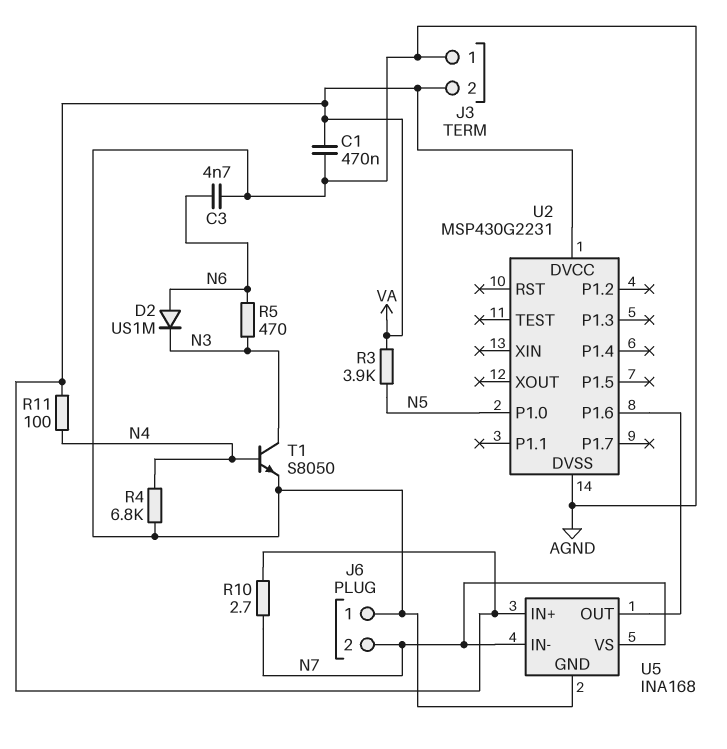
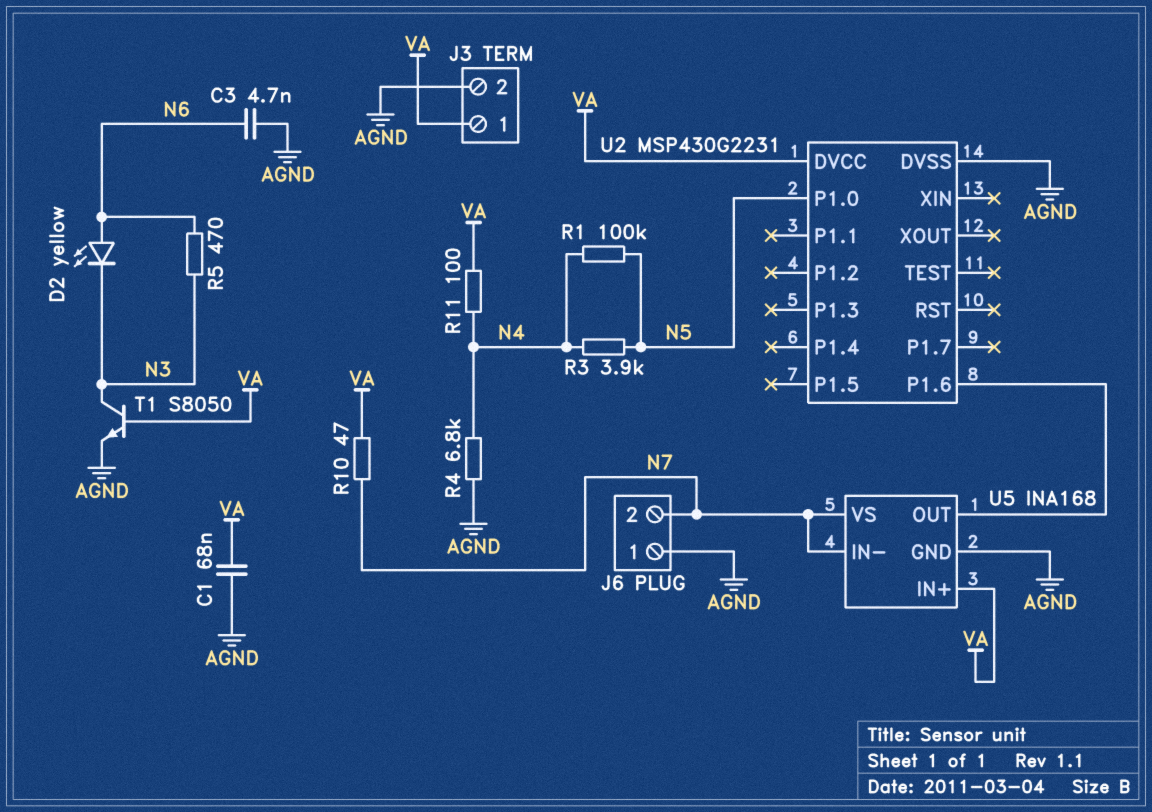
C1: 470nF (AGND, VA) -> 68nF (AGND, VA)
D2: diode US1M (A N6, K N3) -> LED yellow (A N6, K N3)
J3 pin 1: AGND -> VA
J3 pin 2: VA -> AGND
R1: none -> 100k (N4, N5)
R3: 3.9k (N5, VA) -> 3.9k (N4, N5)
R10: 2.7 (N7, VA) -> 47 (N7, VA)
T1: NPN S8050 (B N4, C N3, E AGND) -> NPN S8050 (B VA, C N3, E AGND)

